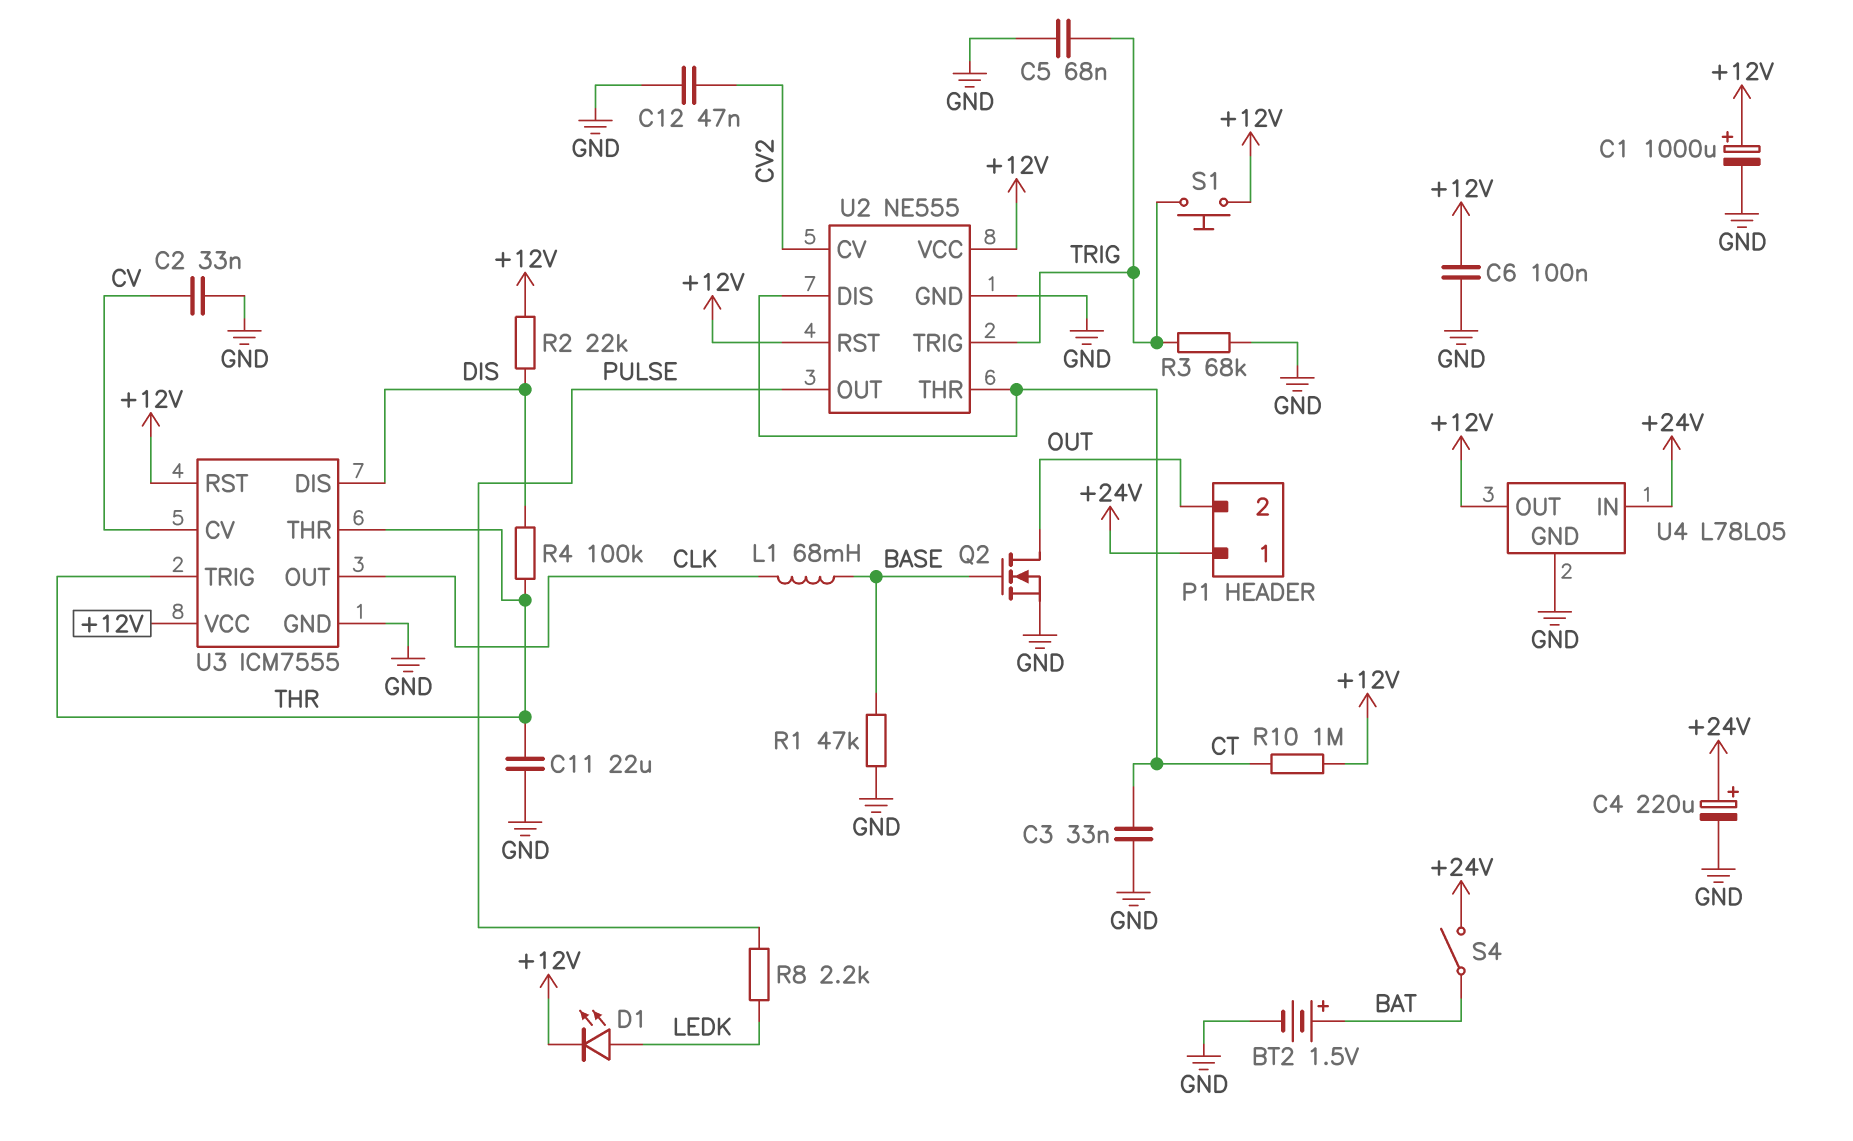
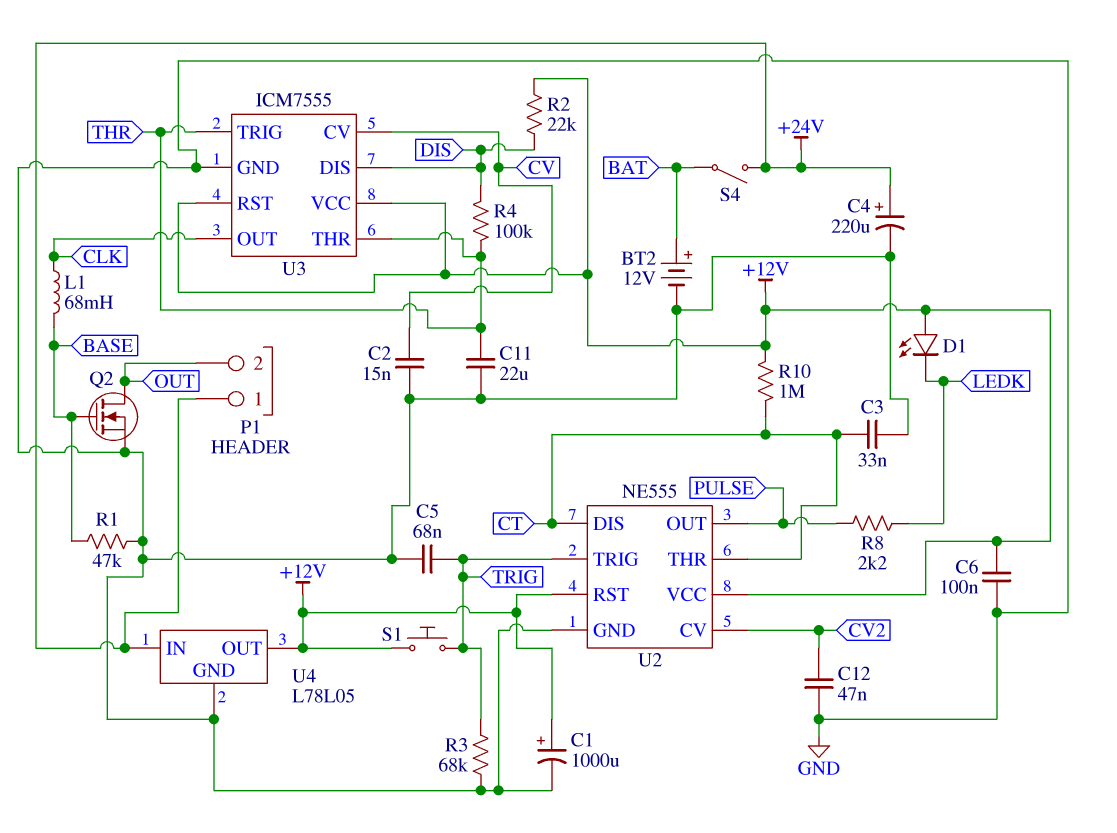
BT2: 1.5V (plus BAT, minus GND) -> 12V (plus BAT, minus GND)
C2: 33nF (CV, GND) -> 15nF (CV, GND)
D1: LED (A LEDK, K +12V) -> LED (A +12V, K LEDK)

